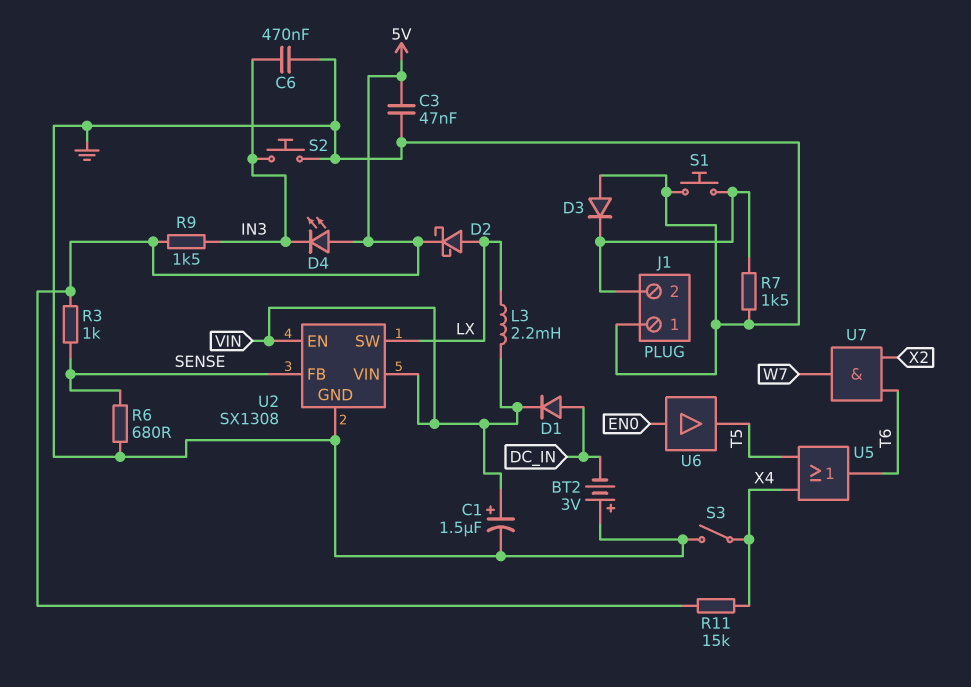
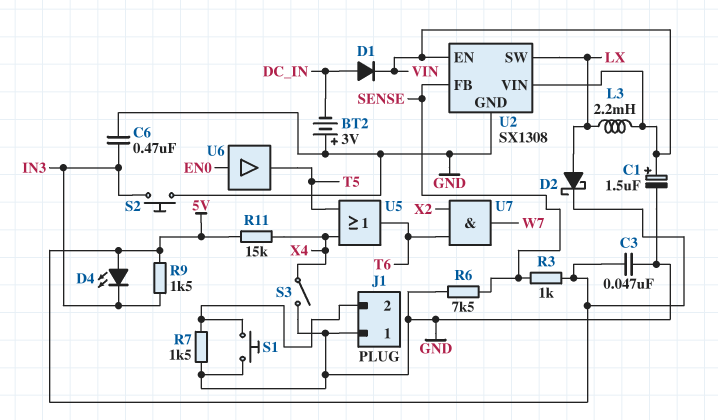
D3: diode (A GND, K J1/2) -> none
R6: 680 (GND, SENSE) -> 7.5k (GND, SENSE)

